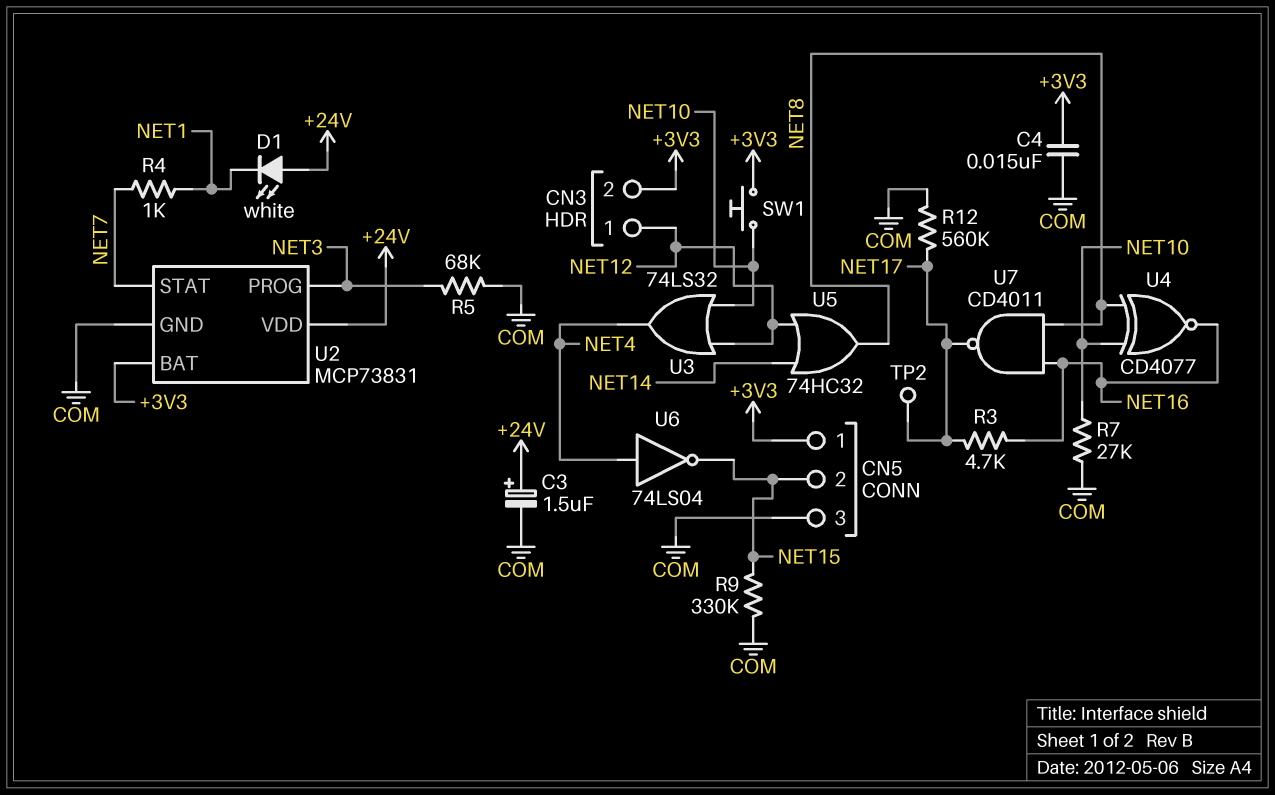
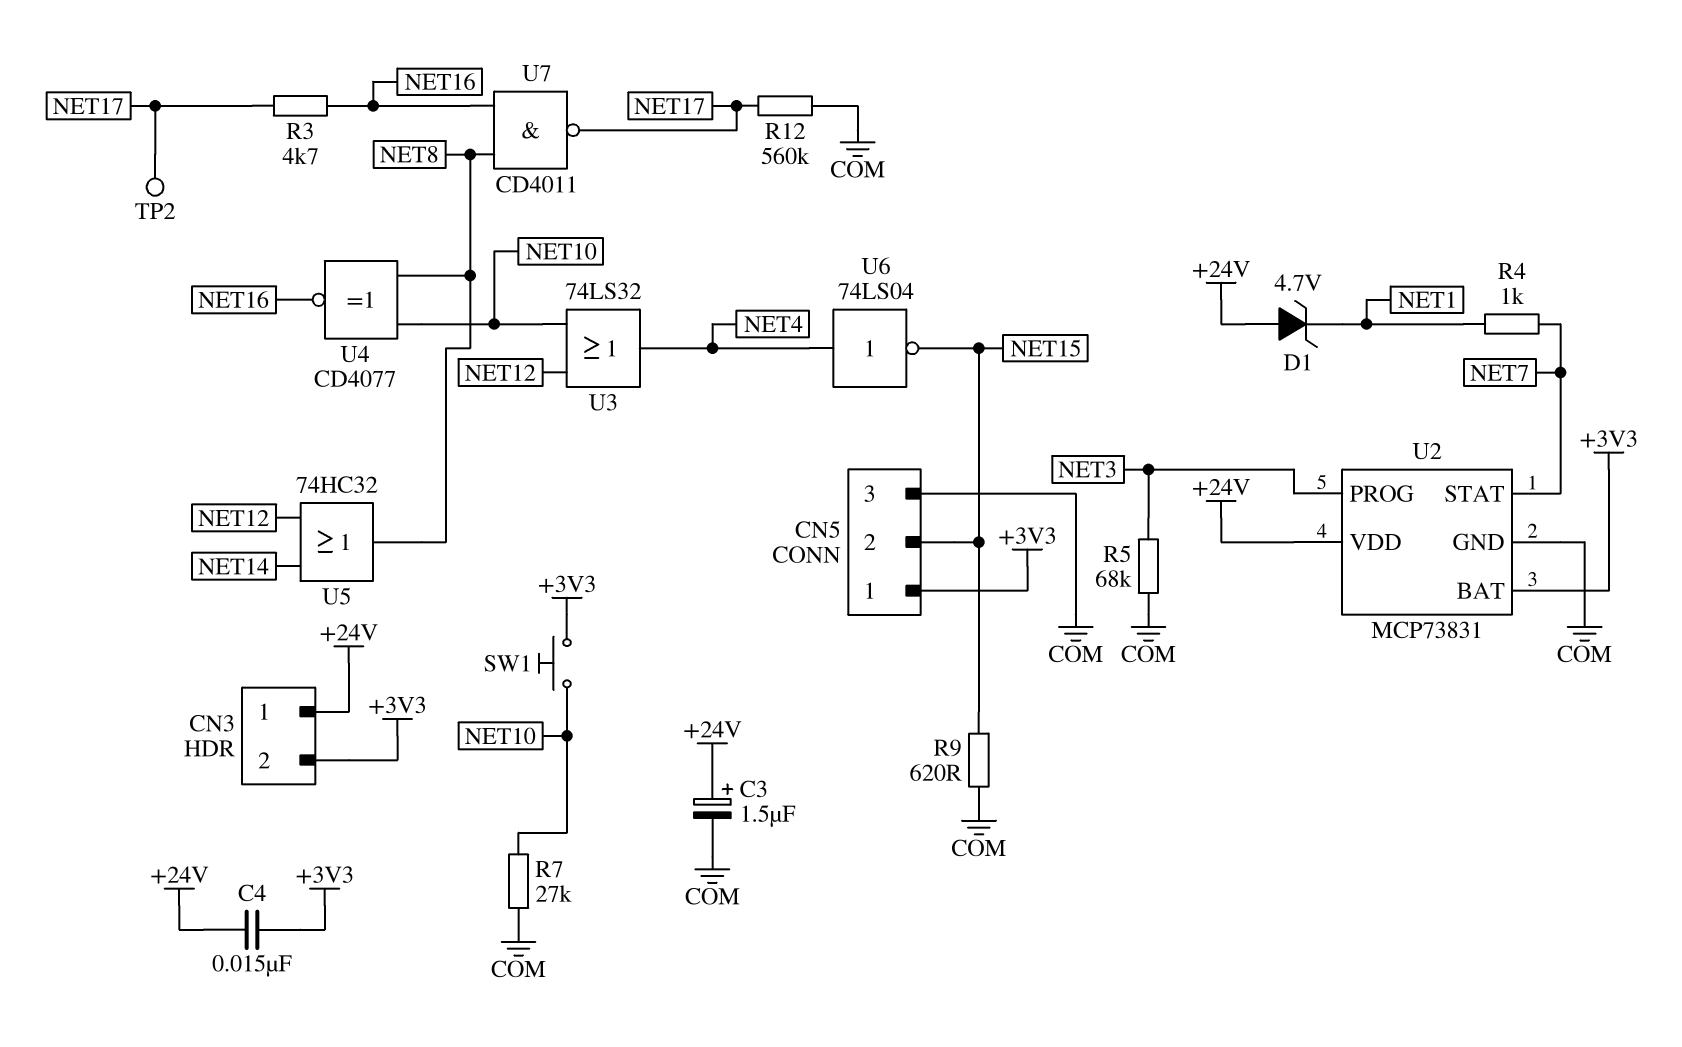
C4: 15nF (+3V3, COM) -> 15nF (+3V3, +24V)
CN3 pin 1: NET12 -> +24V
D1: LED white (A +24V, K NET1) -> zener 4.7V (A +24V, K NET1)
R9: 330k (COM, NET15) -> 620 (COM, NET15)

